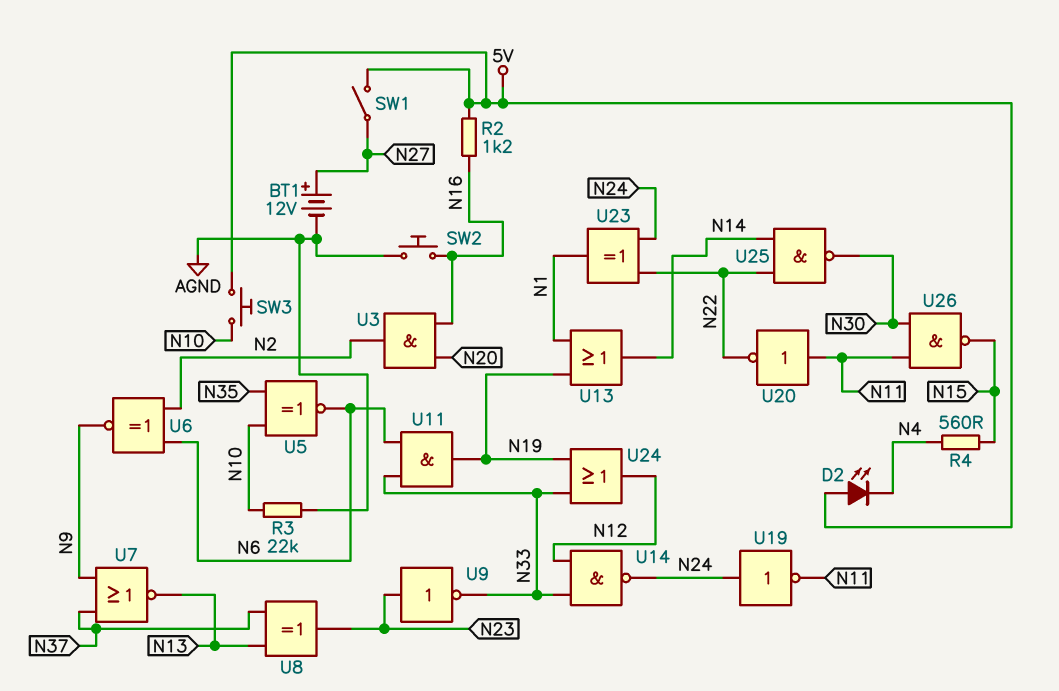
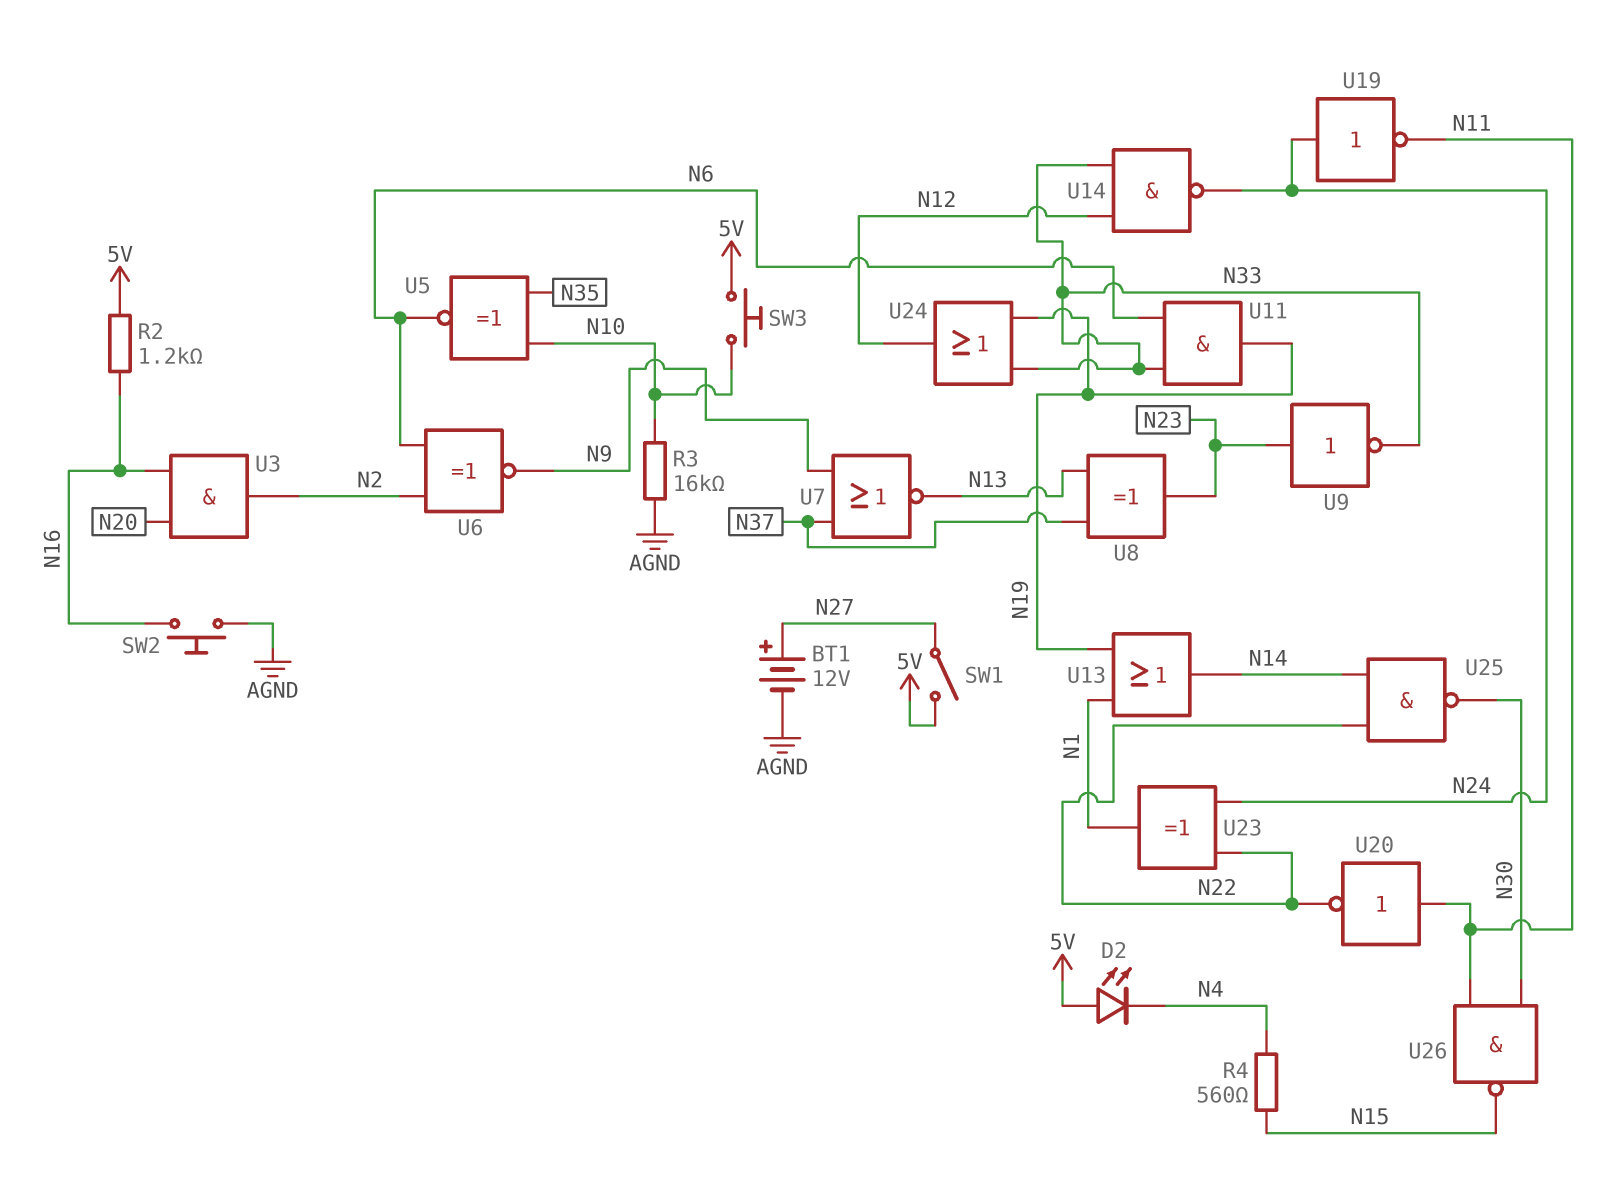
R3: 22k (AGND, N10) -> 16k (AGND, N10)

